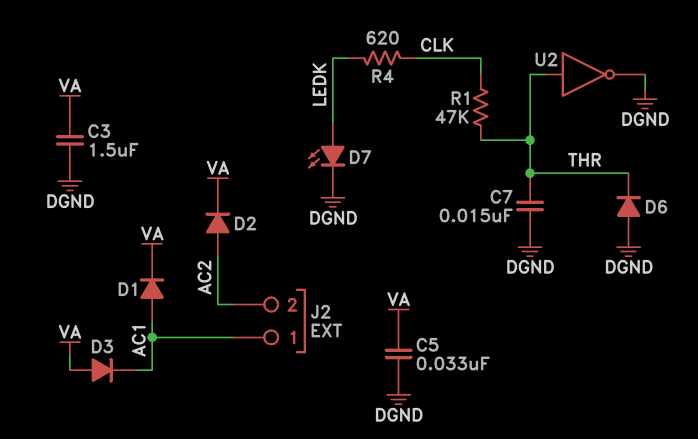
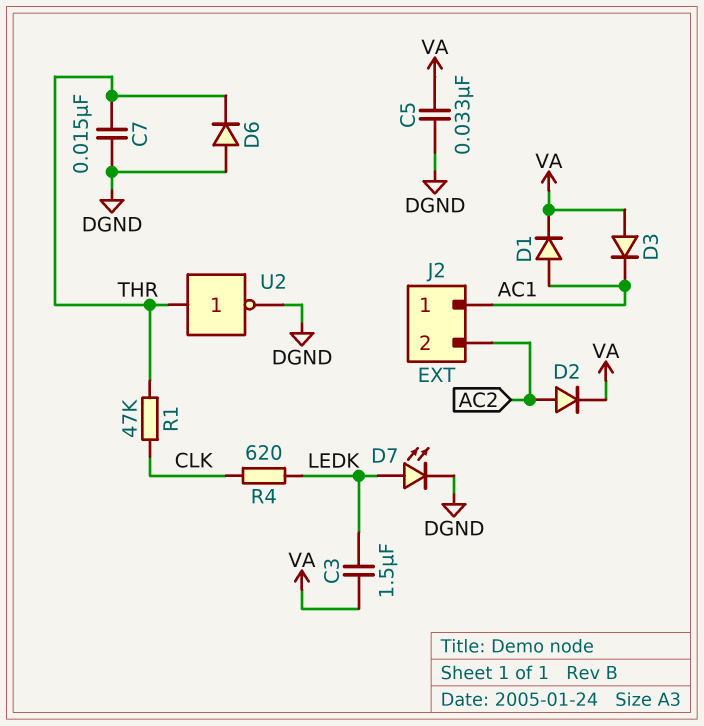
C3: 1.5uF (DGND, VA) -> 1.5uF (LEDK, VA)

